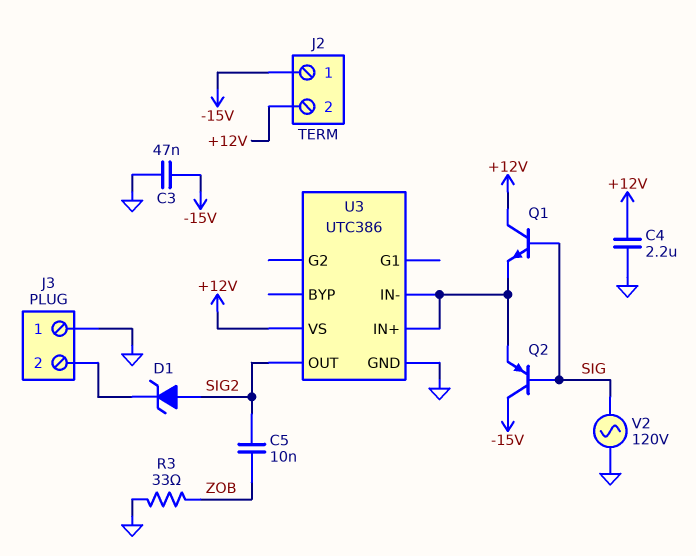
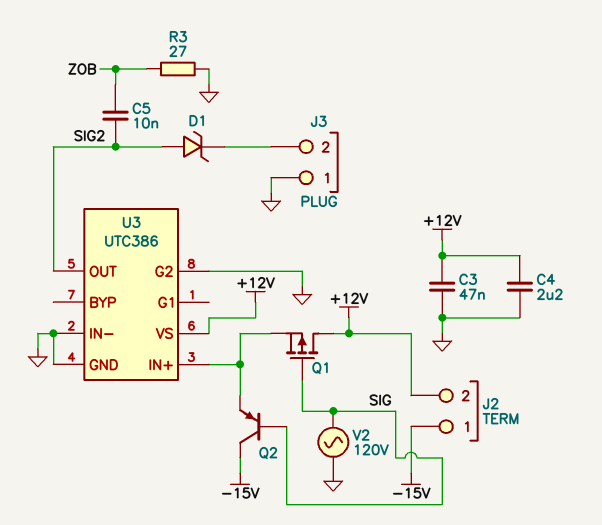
C3: 47nF (-15V, GND) -> 47nF (+12V, GND)
Q1: NPN (B SIG, C +12V, E U3/IN+) -> PMOS (G SIG, D +12V, S U3/IN+)
R3: 33 (GND, ZOB) -> 27 (GND, ZOB)
U3 pin G2: none -> GND
U3 pin IN-: U3/IN+ -> GND

